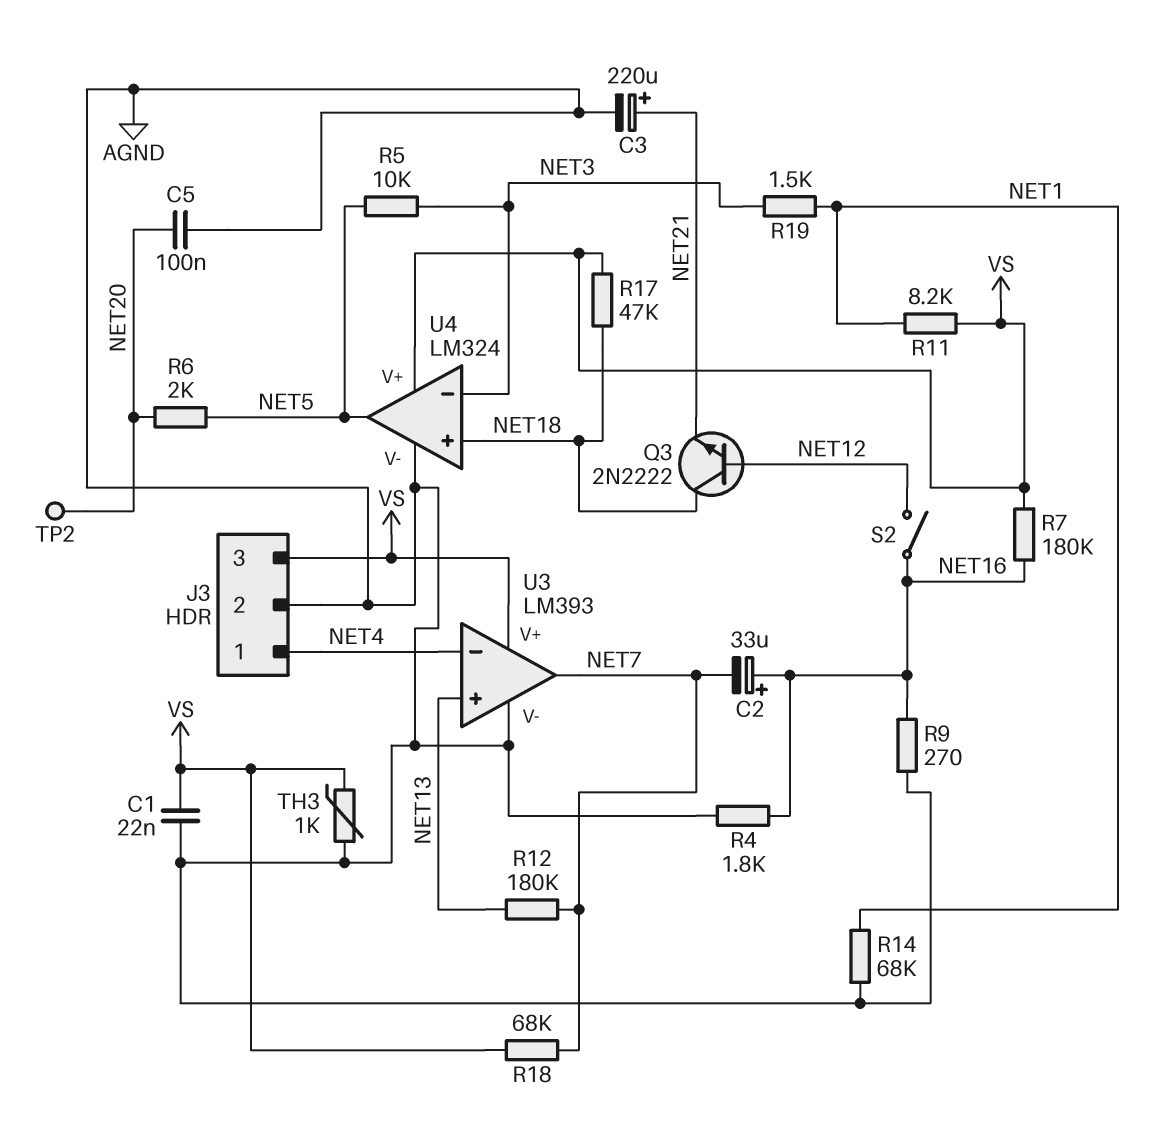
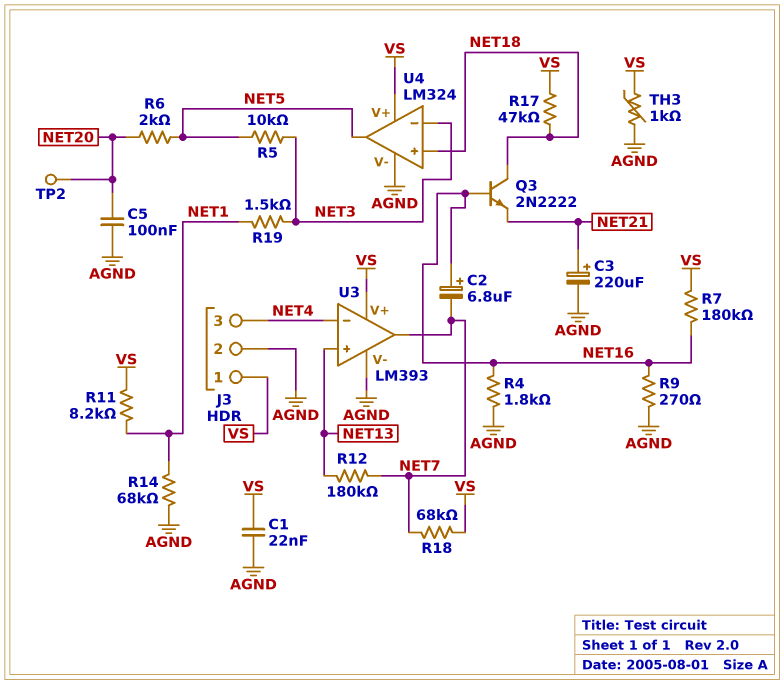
C2: 33uF (plus NET16, minus NET7) -> 6.8uF (plus NET16, minus NET7)
J3 pin 1: NET4 -> VS
J3 pin 3: VS -> NET4
Q3: NPN 2N2222 (B NET12, C NET18, E NET21) -> NPN 2N2222 (B NET16, C NET18, E NET21)
S2: switch (NET12, NET16) -> none

